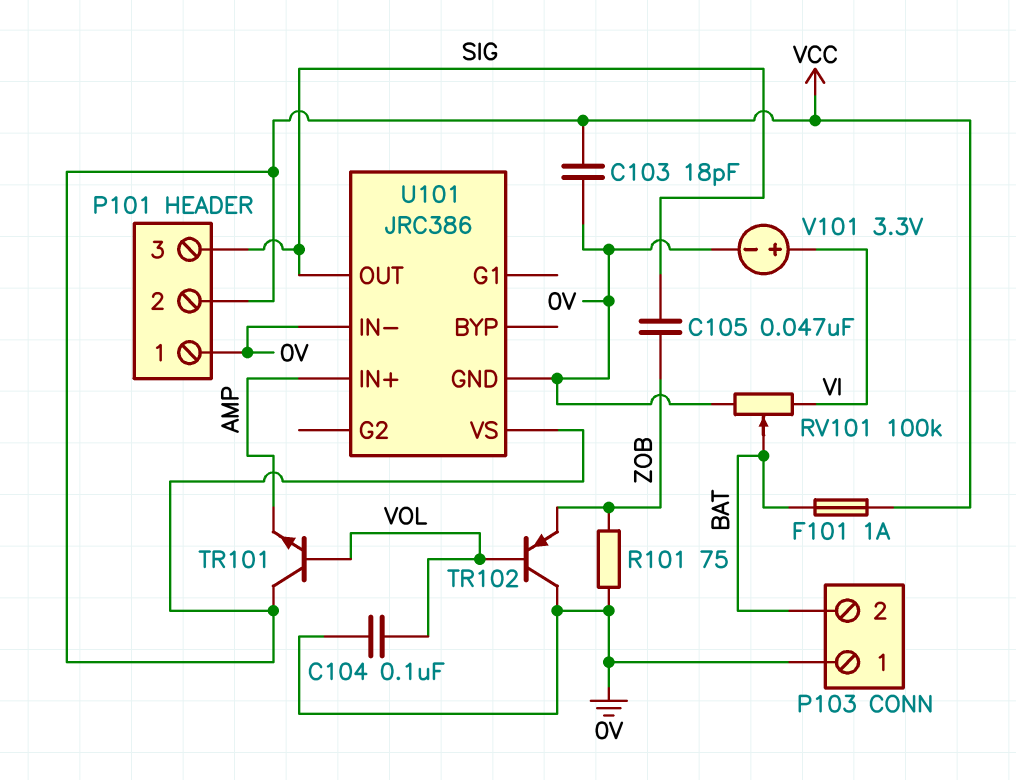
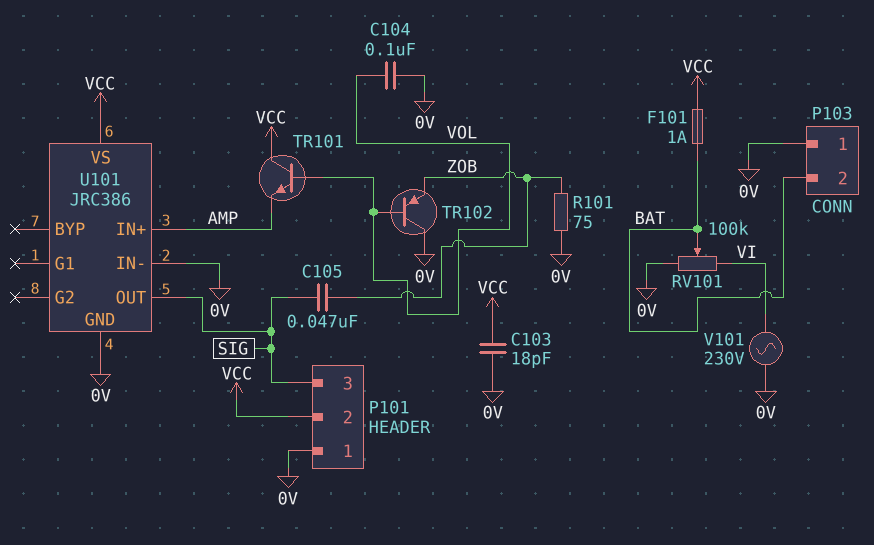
V101: 3.3V (plus VI, minus 0V) -> AC 230V (0V, VI)

